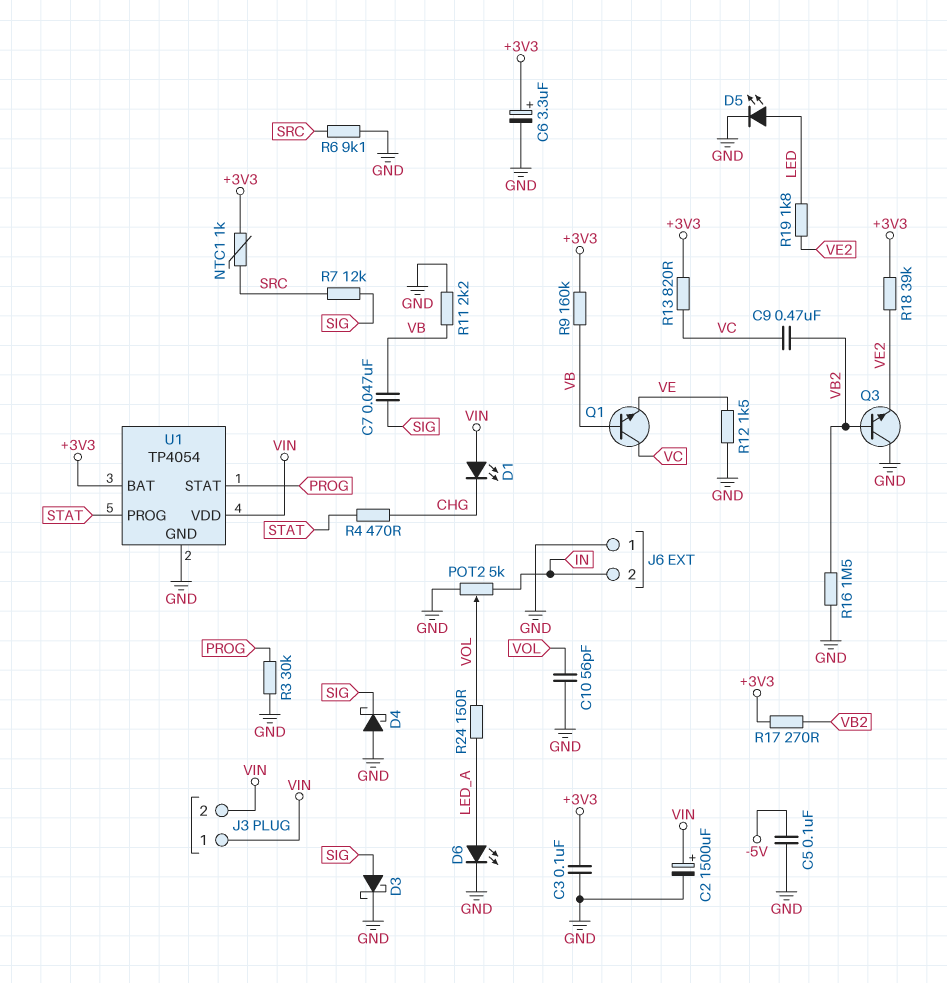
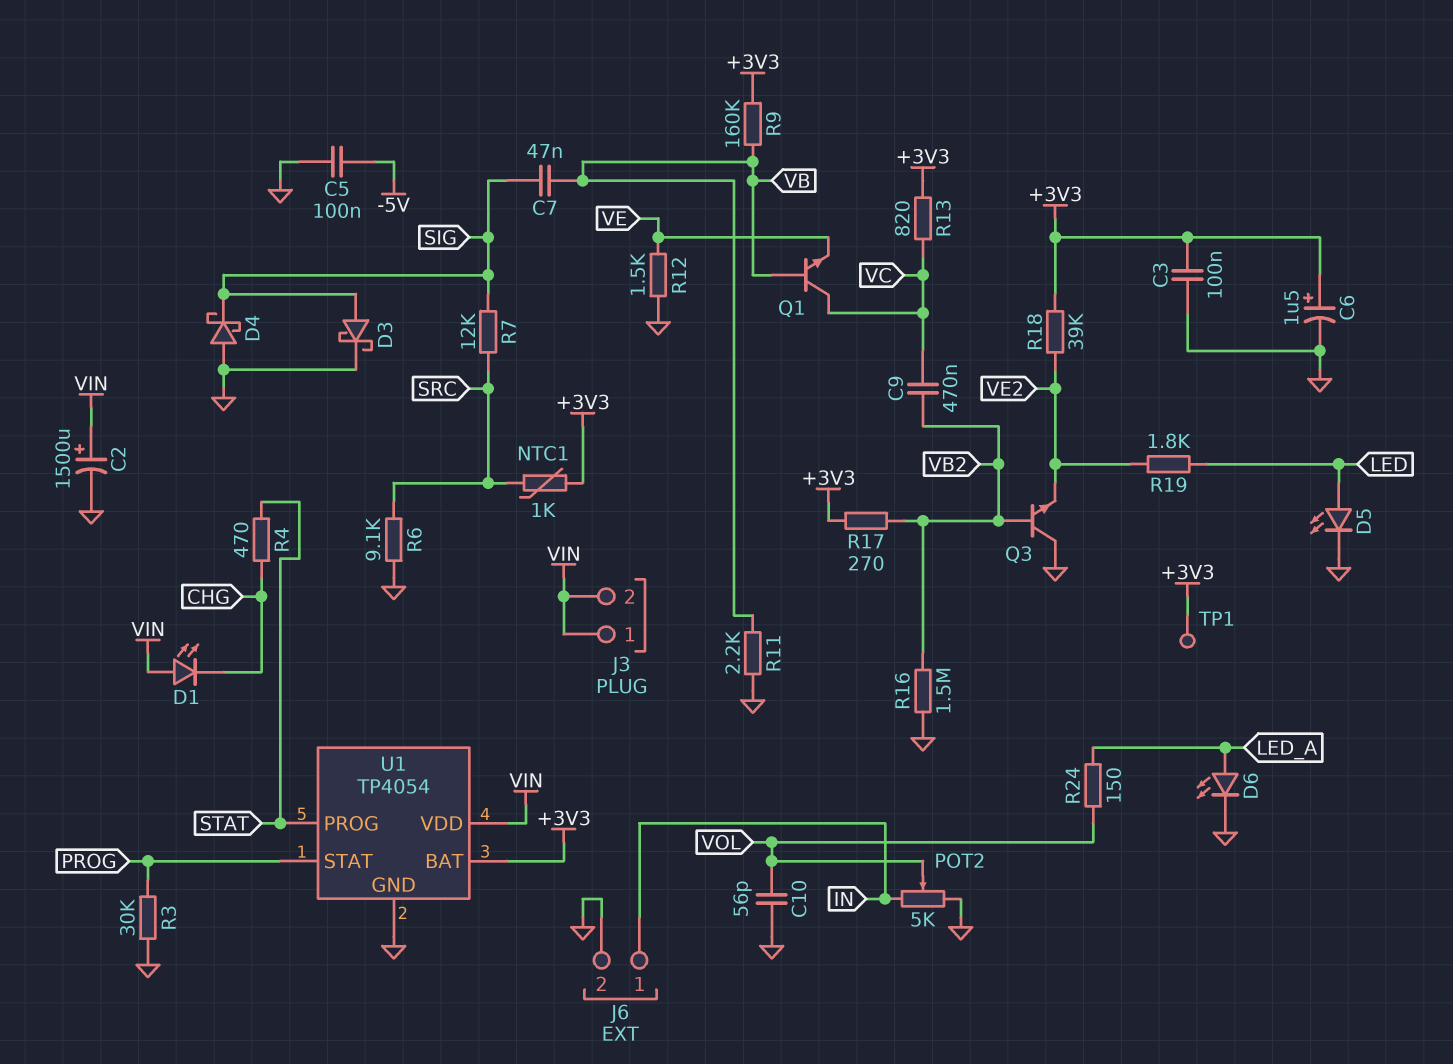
C6: 3.3uF (plus +3V3, minus GND) -> 1.5uF (plus +3V3, minus GND)
J6 pin 1: GND -> IN
J6 pin 2: IN -> GND
TP1: none -> test point (+3V3)

